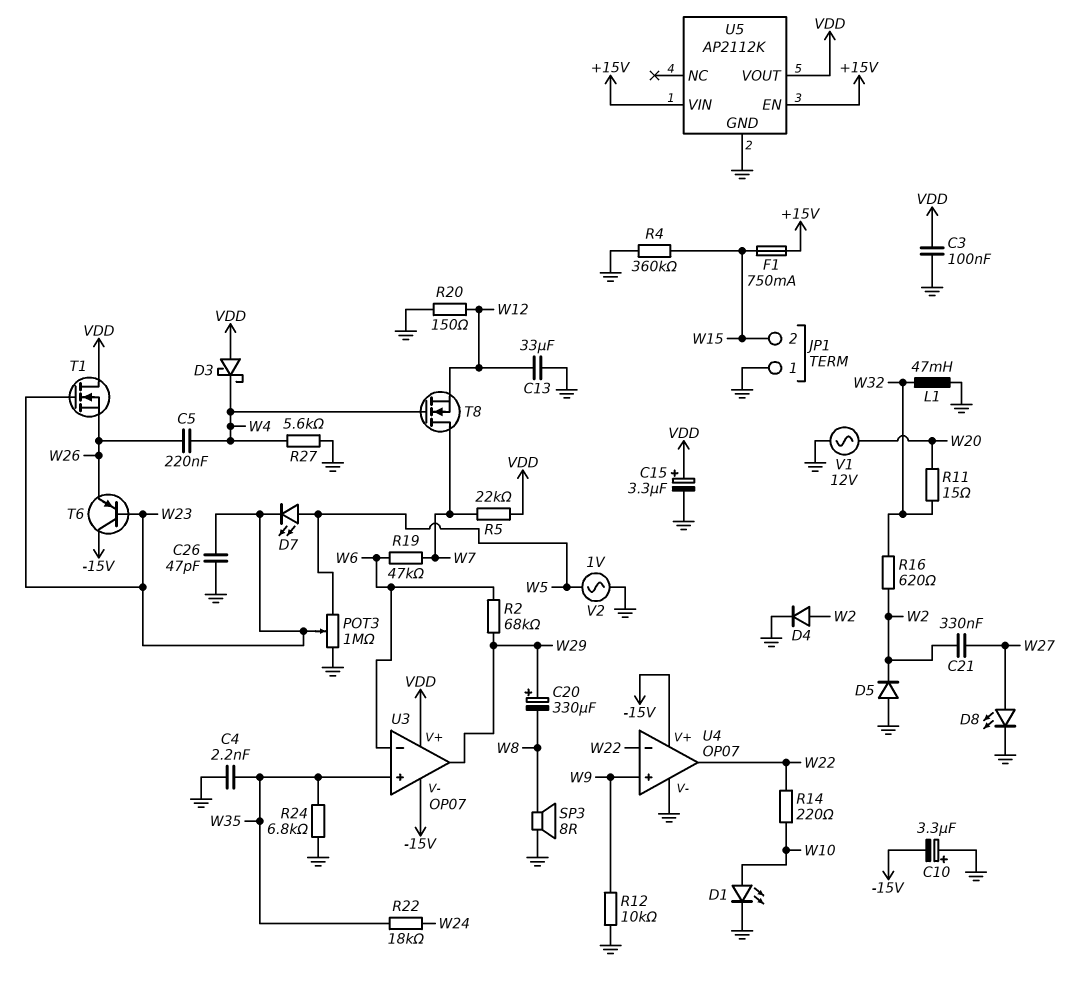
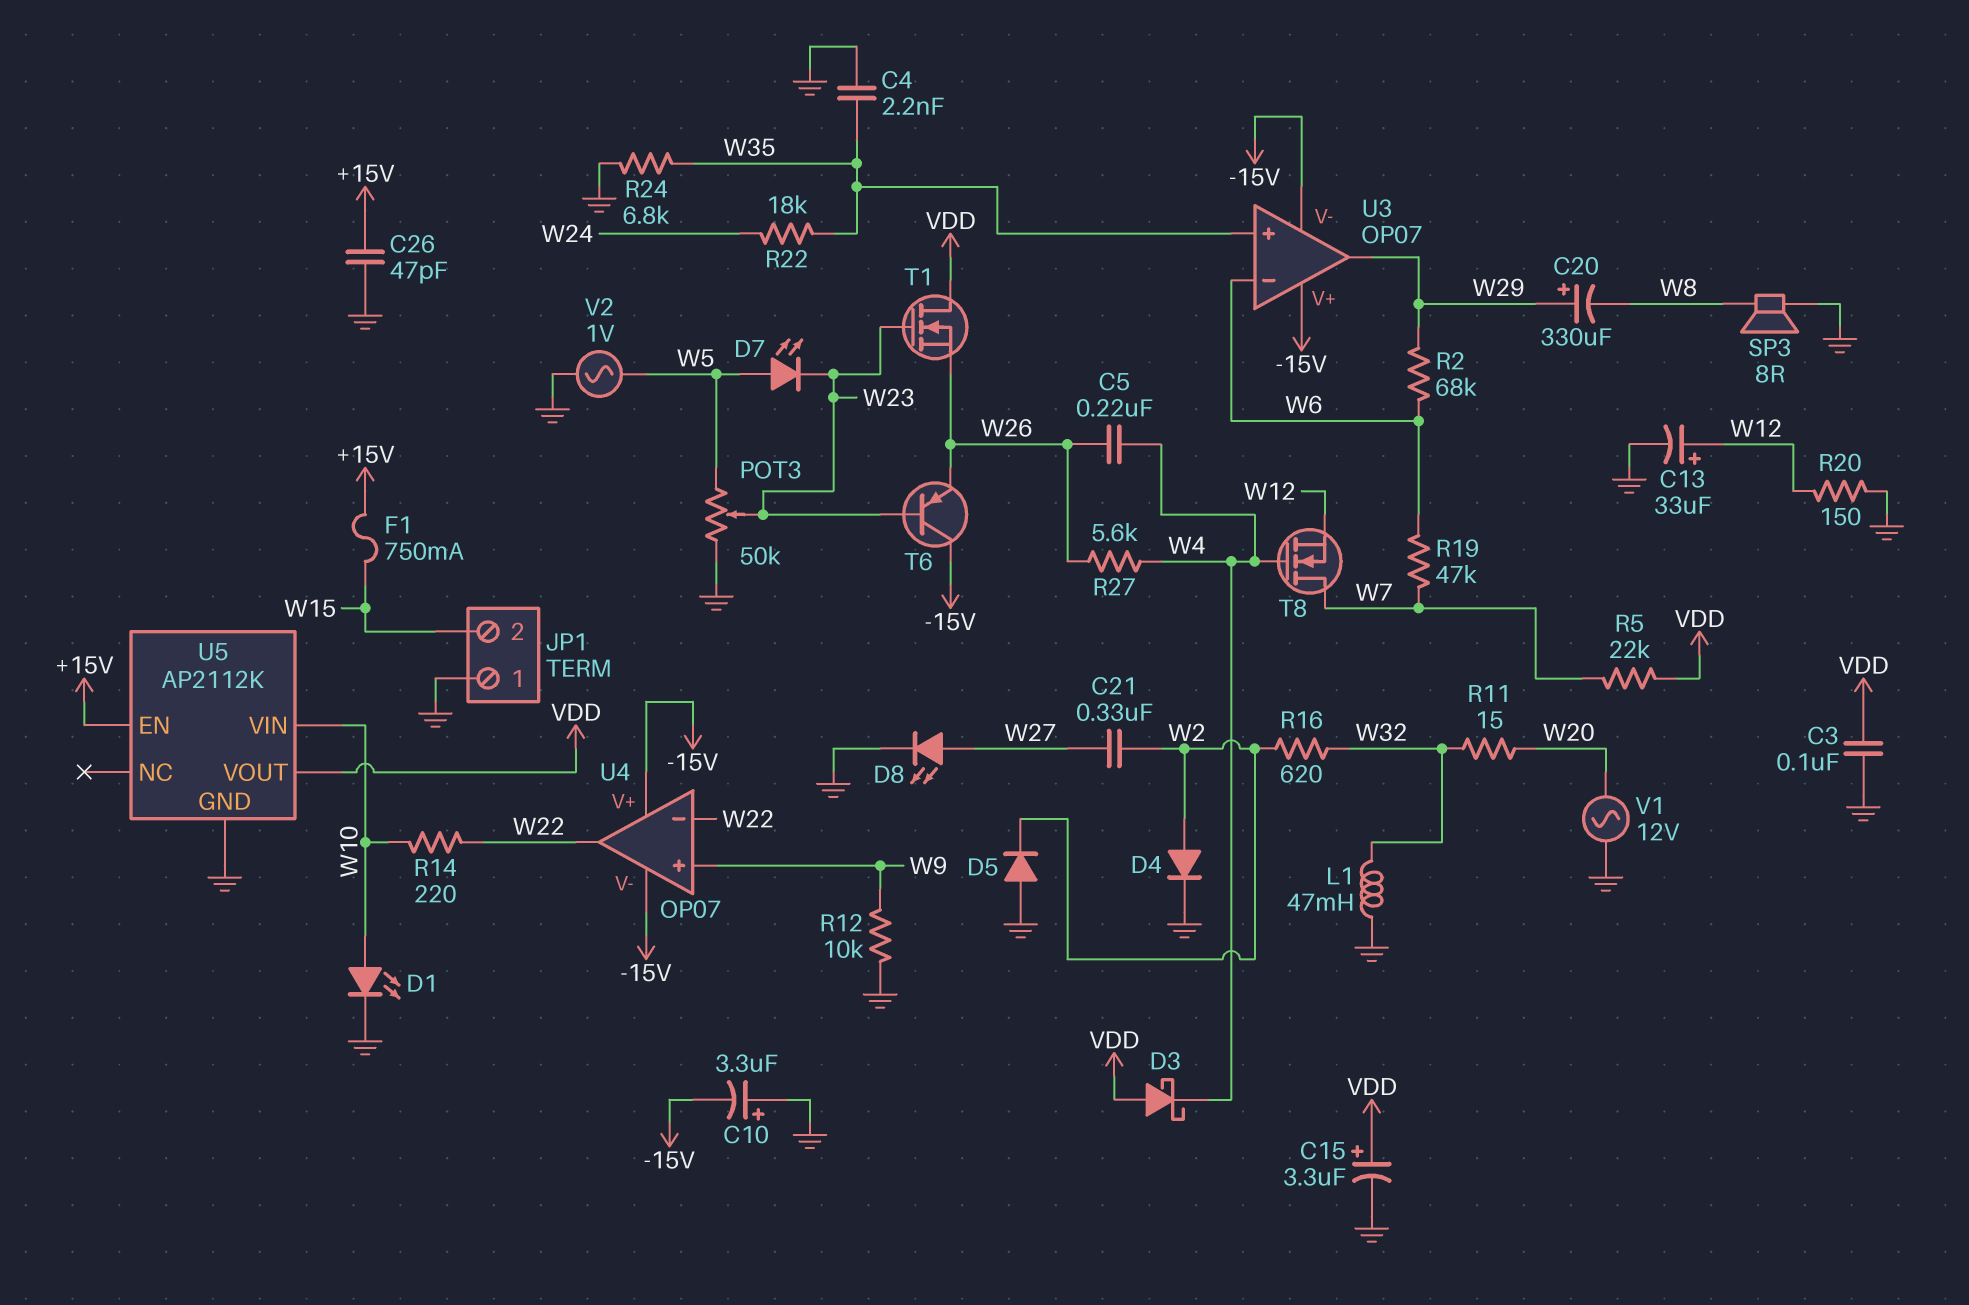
C13: 33uF (GND, W12) -> 33uF (plus W12, minus GND)
C26: 47pF (GND, W23) -> 47pF (+15V, GND)
POT3: 1M (GND, W5, wiper W23) -> 50k (GND, W5, wiper W23)
R4: 360k (GND, W15) -> none
R27: 5.6k (GND, W4) -> 5.6k (W4, W26)
U3 pin V+: VDD -> -15V
U4 pin V-: GND -> -15V
U5 pin VIN: +15V -> W10

